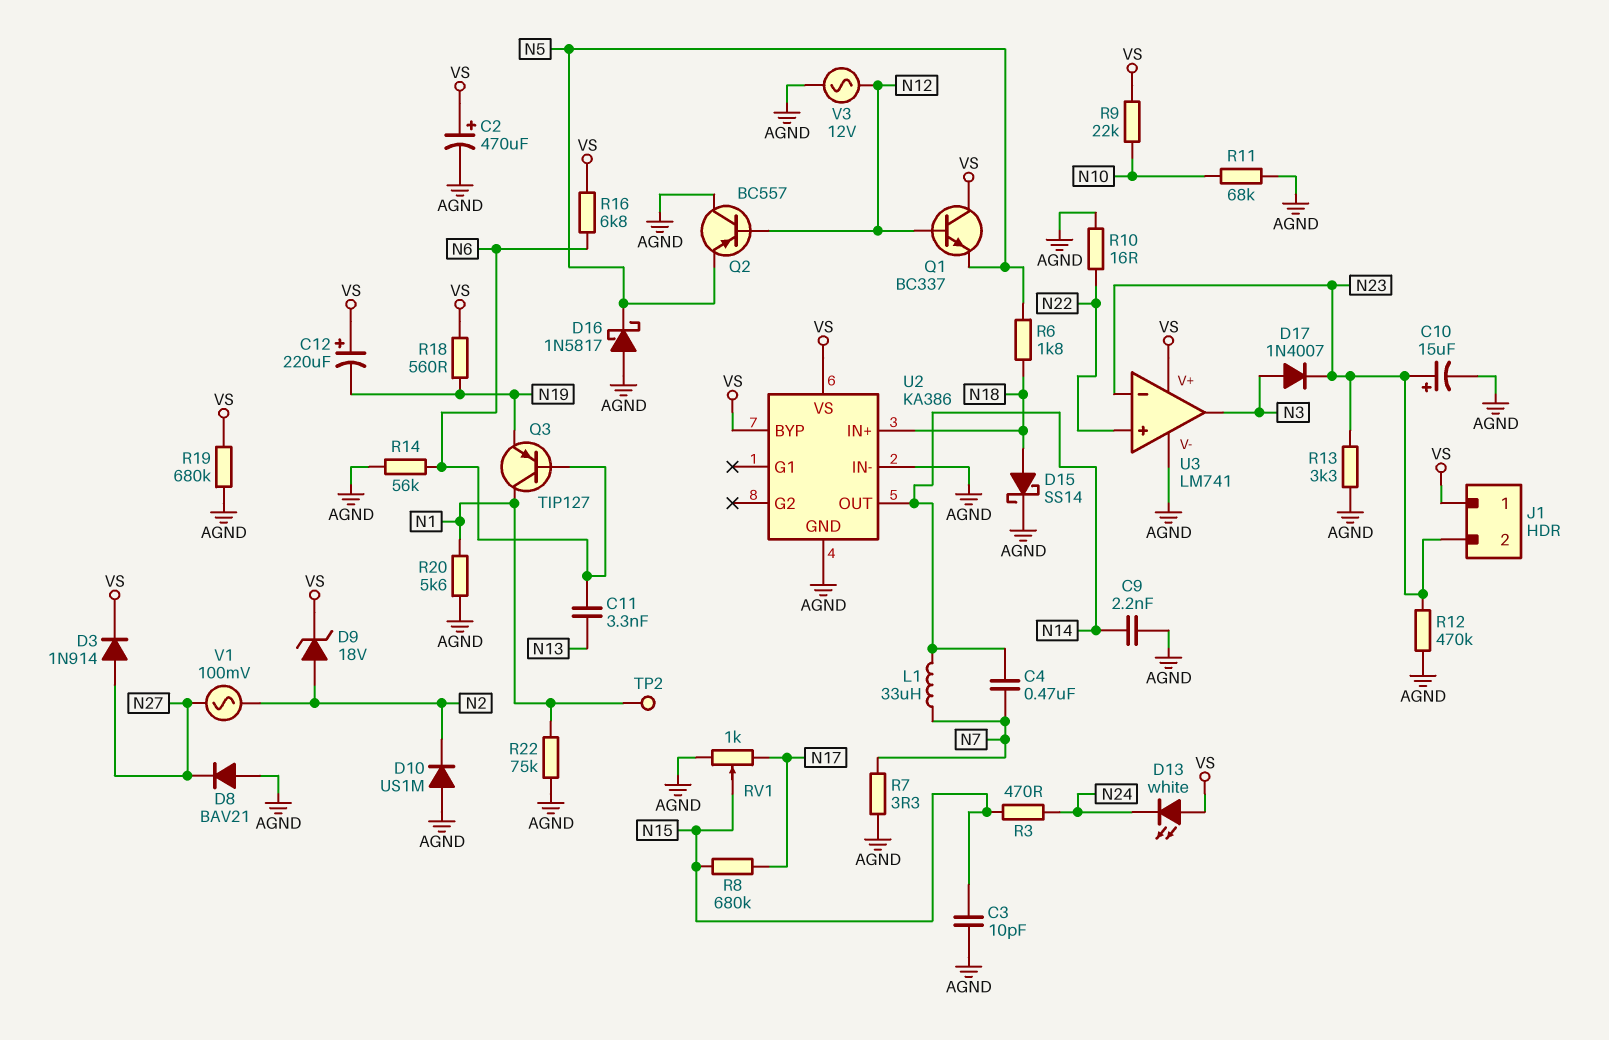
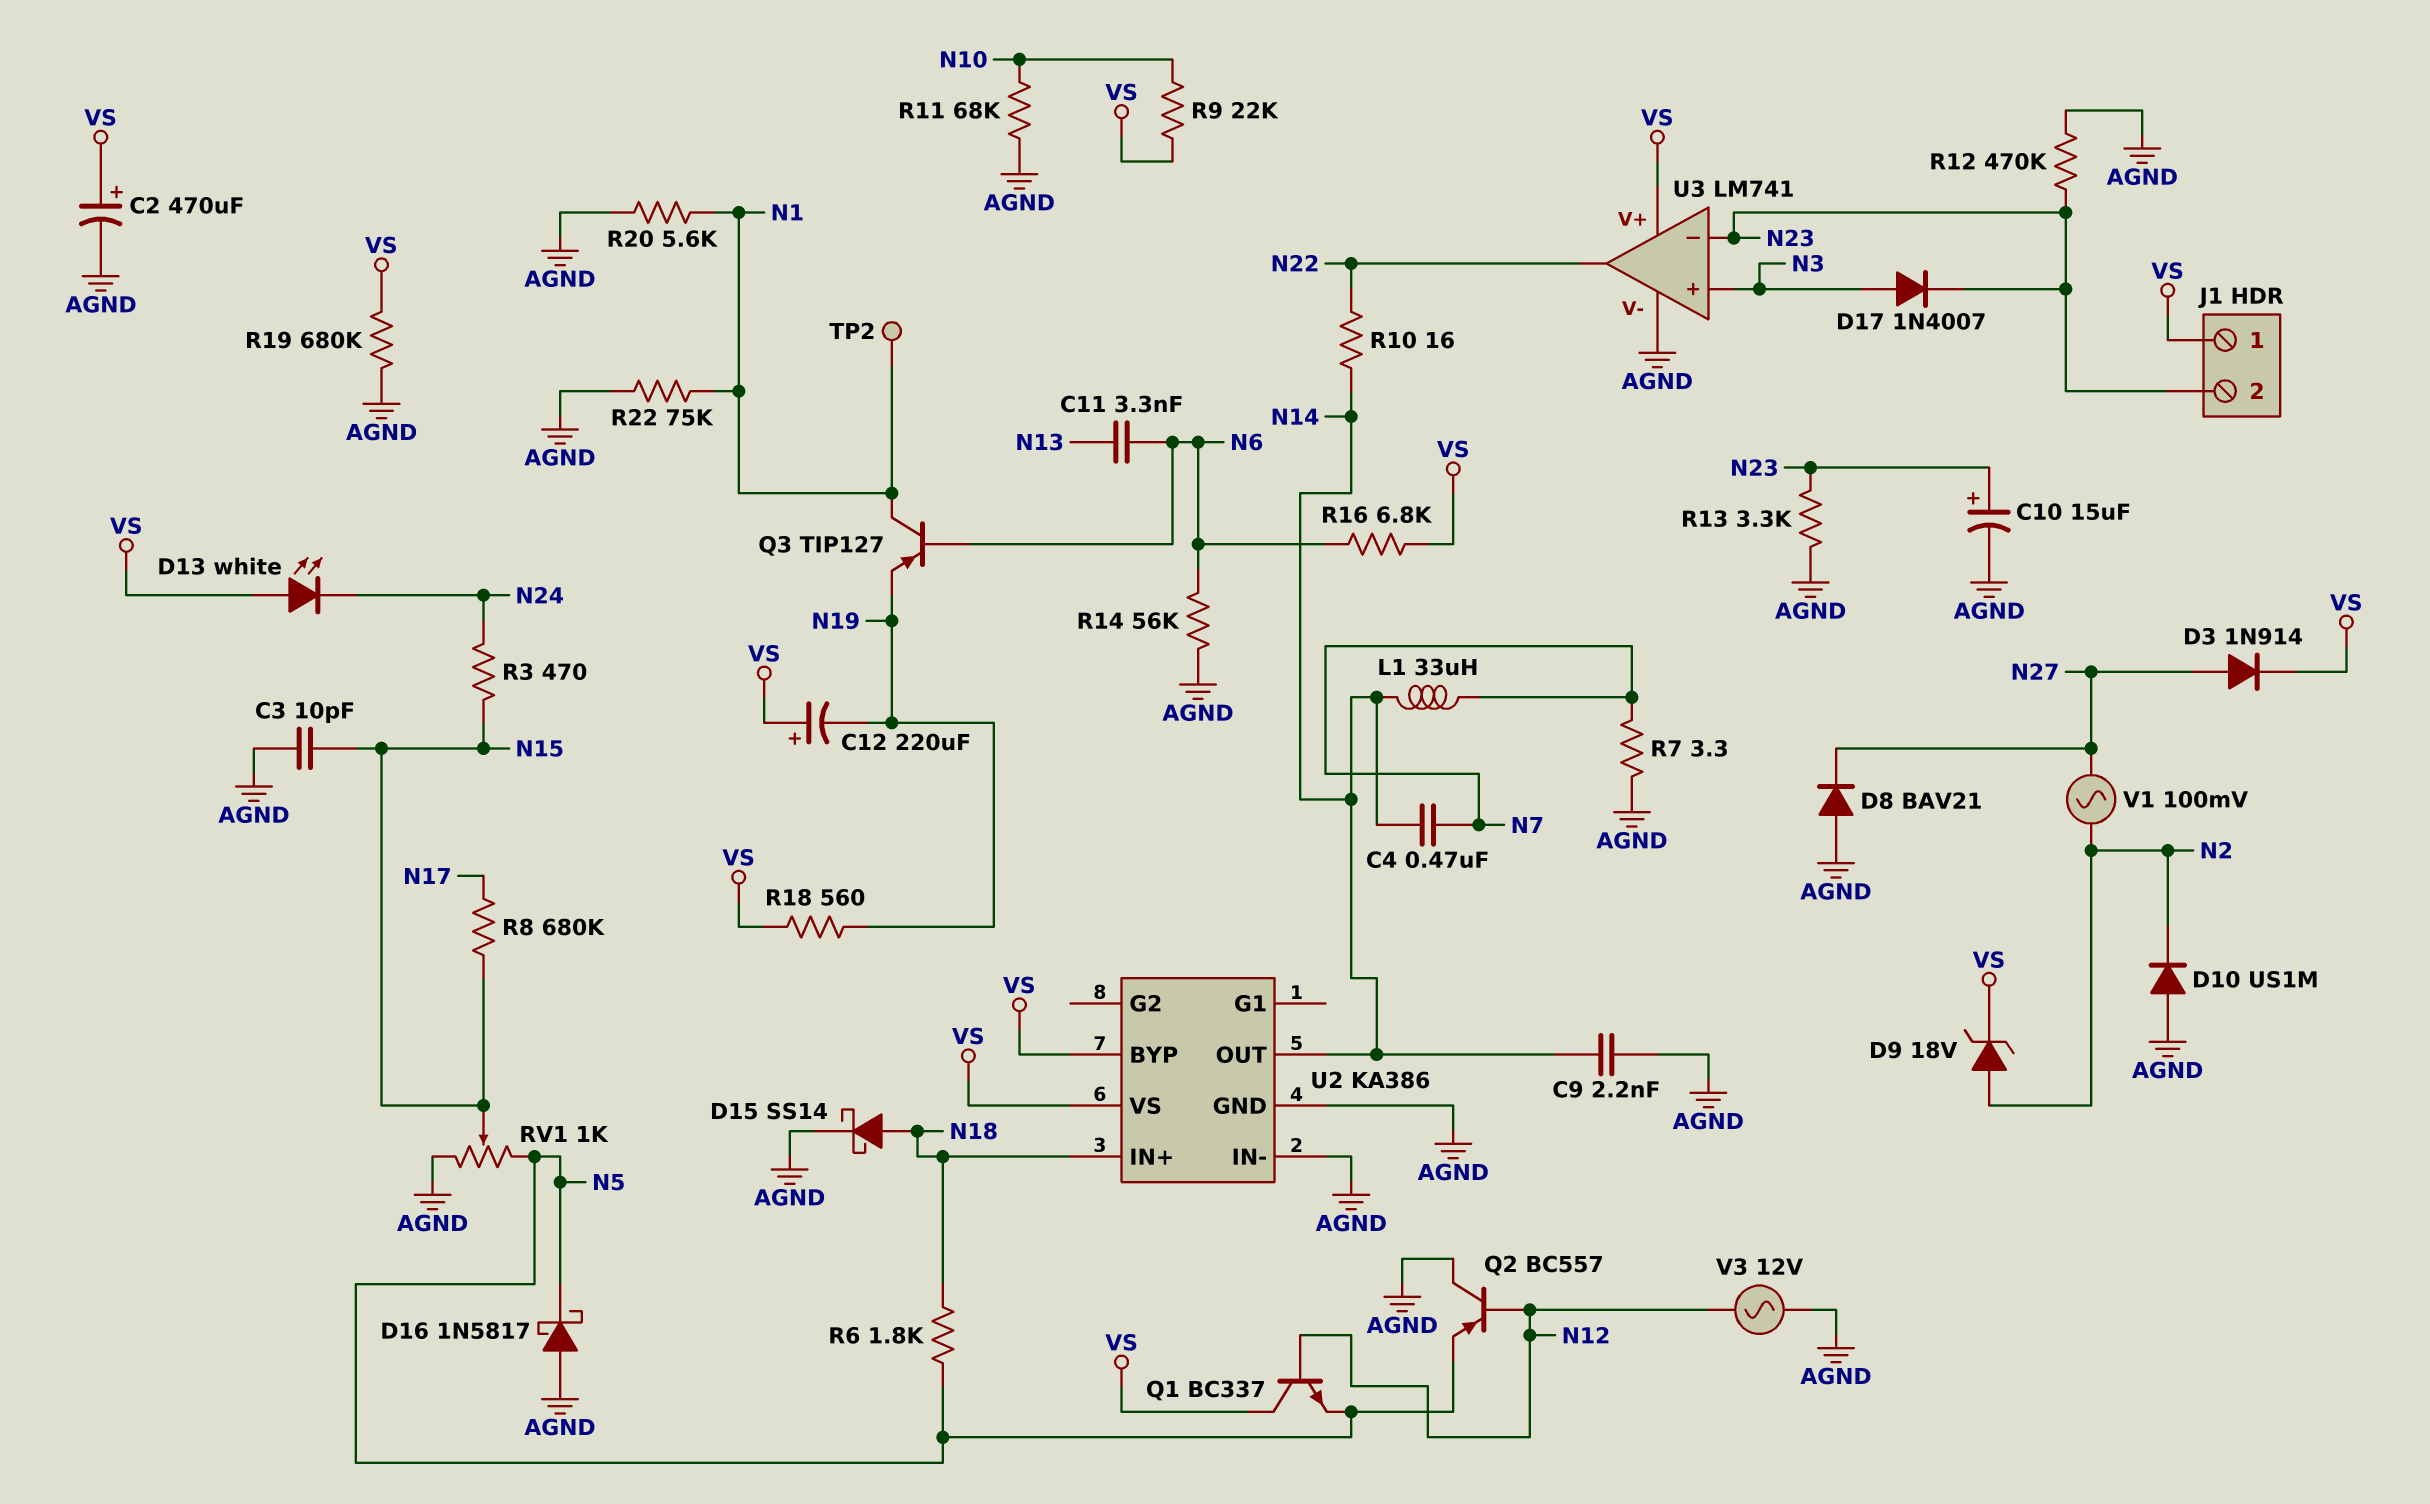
R10: 16 (AGND, N22) -> 16 (N14, N22)
RV1: 1k (AGND, N17, wiper N15) -> 1k (AGND, N5, wiper N15)
U3 pin in+: N22 -> N3
U3 pin out: N3 -> N22

